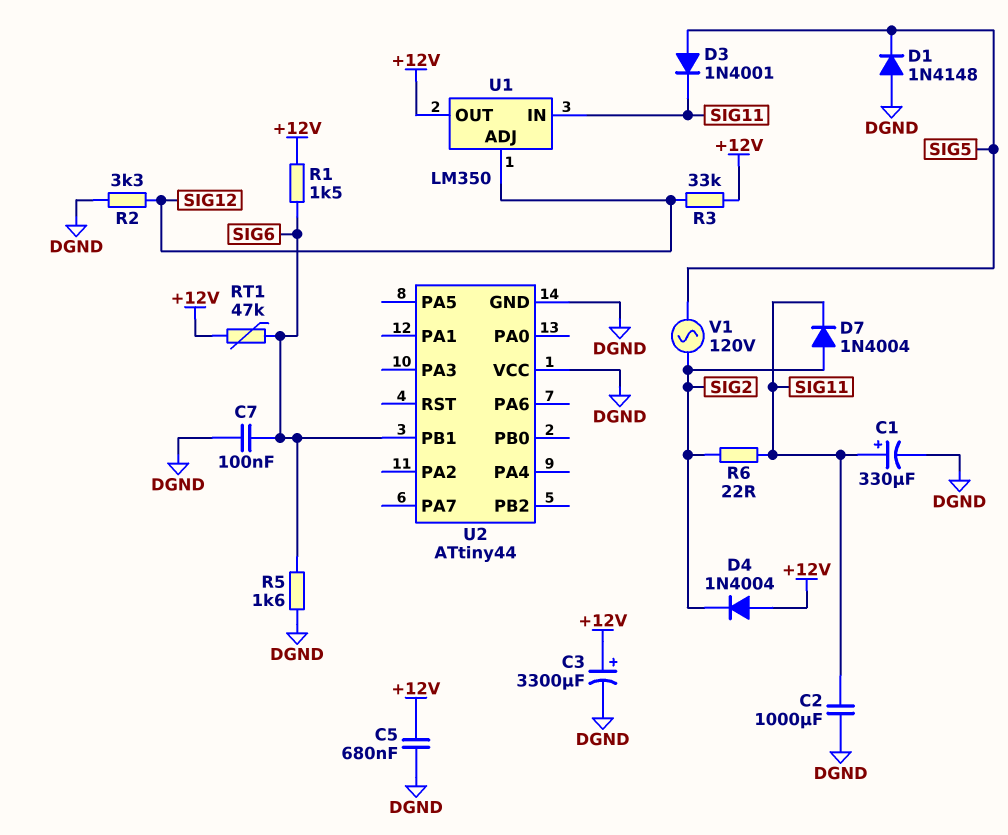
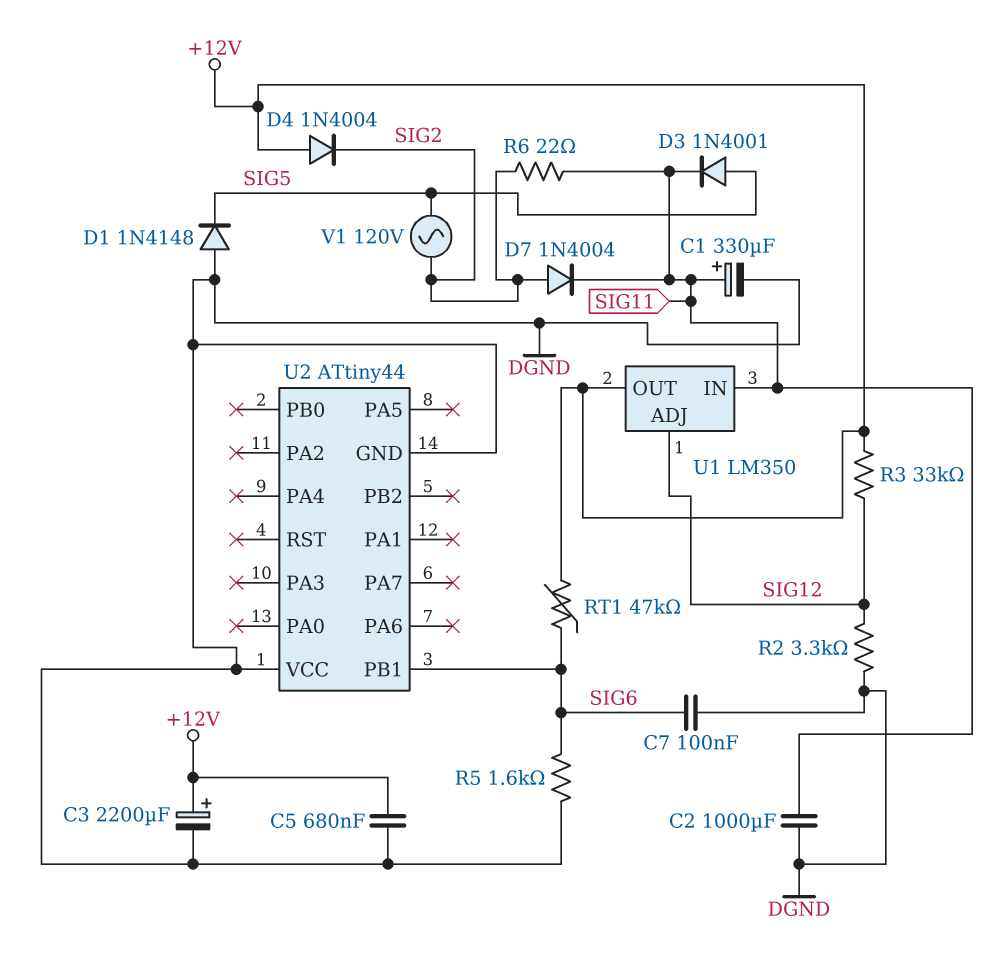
C3: 3300uF (plus +12V, minus DGND) -> 2200uF (plus +12V, minus DGND)
R1: 1.5k (+12V, SIG6) -> none

